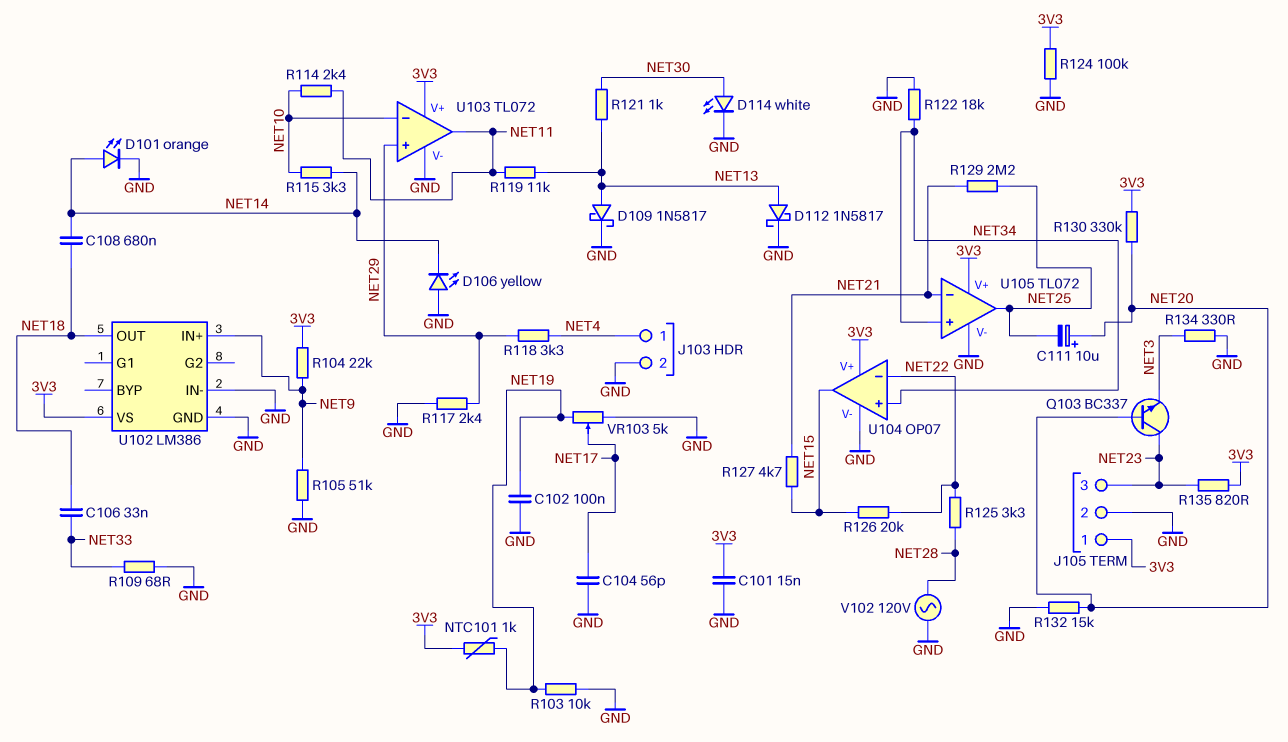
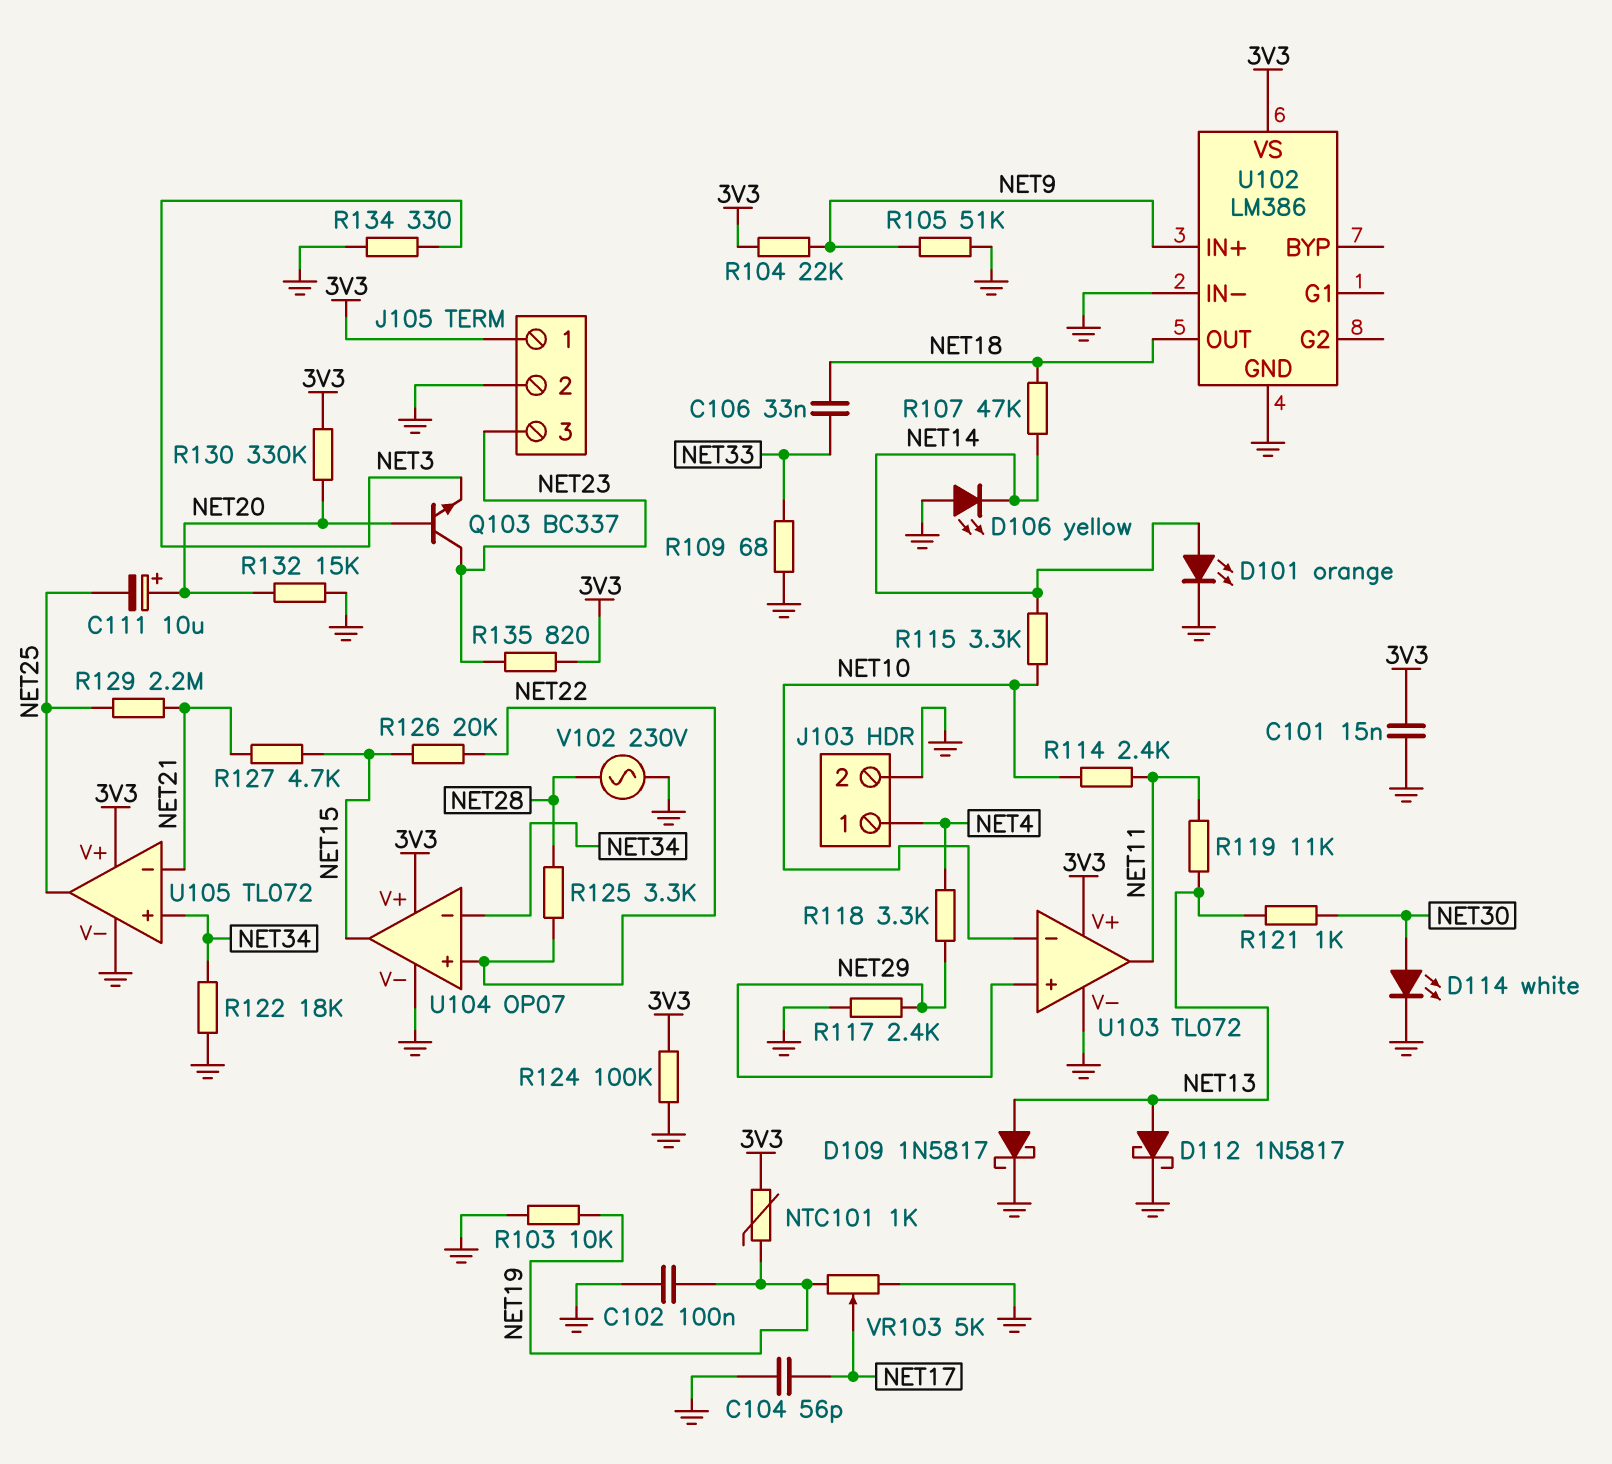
C108: 680nF (NET14, NET18) -> none
R107: none -> 47k (NET14, NET18)
U104 pin in+: NET34 -> NET22
U104 pin in-: NET22 -> NET34
V102: AC 120V (GND, NET28) -> AC 230V (GND, NET28)

